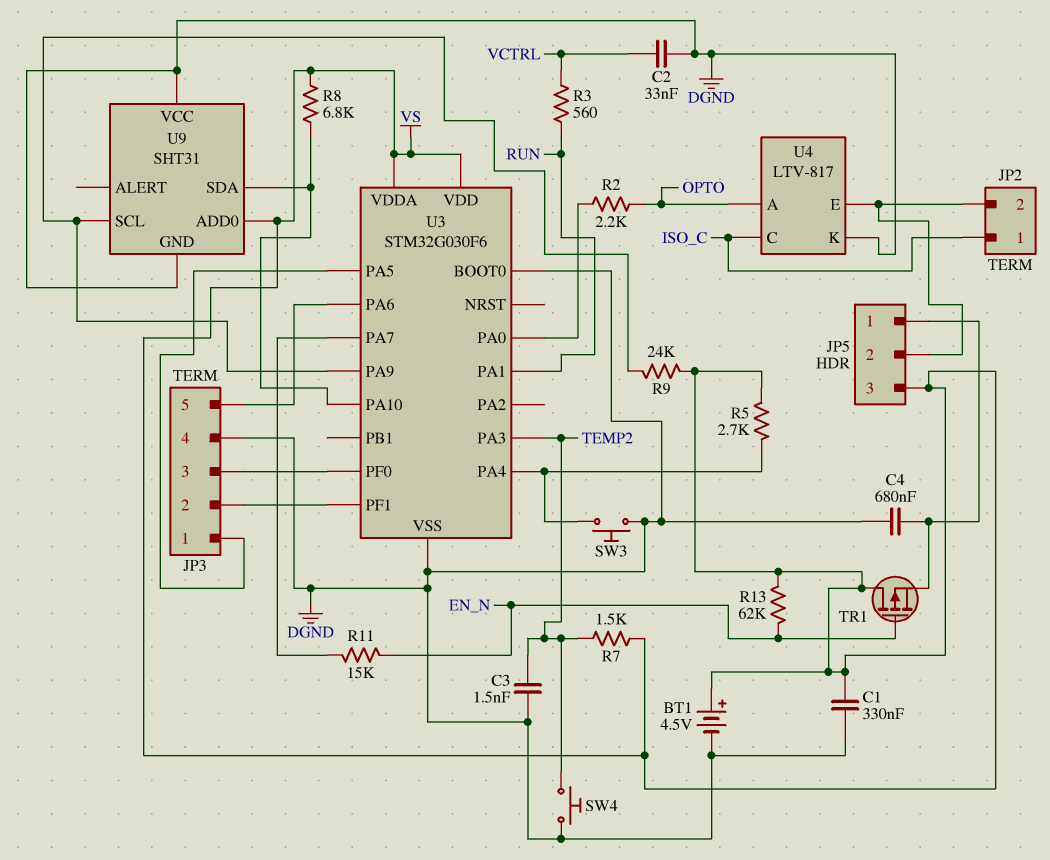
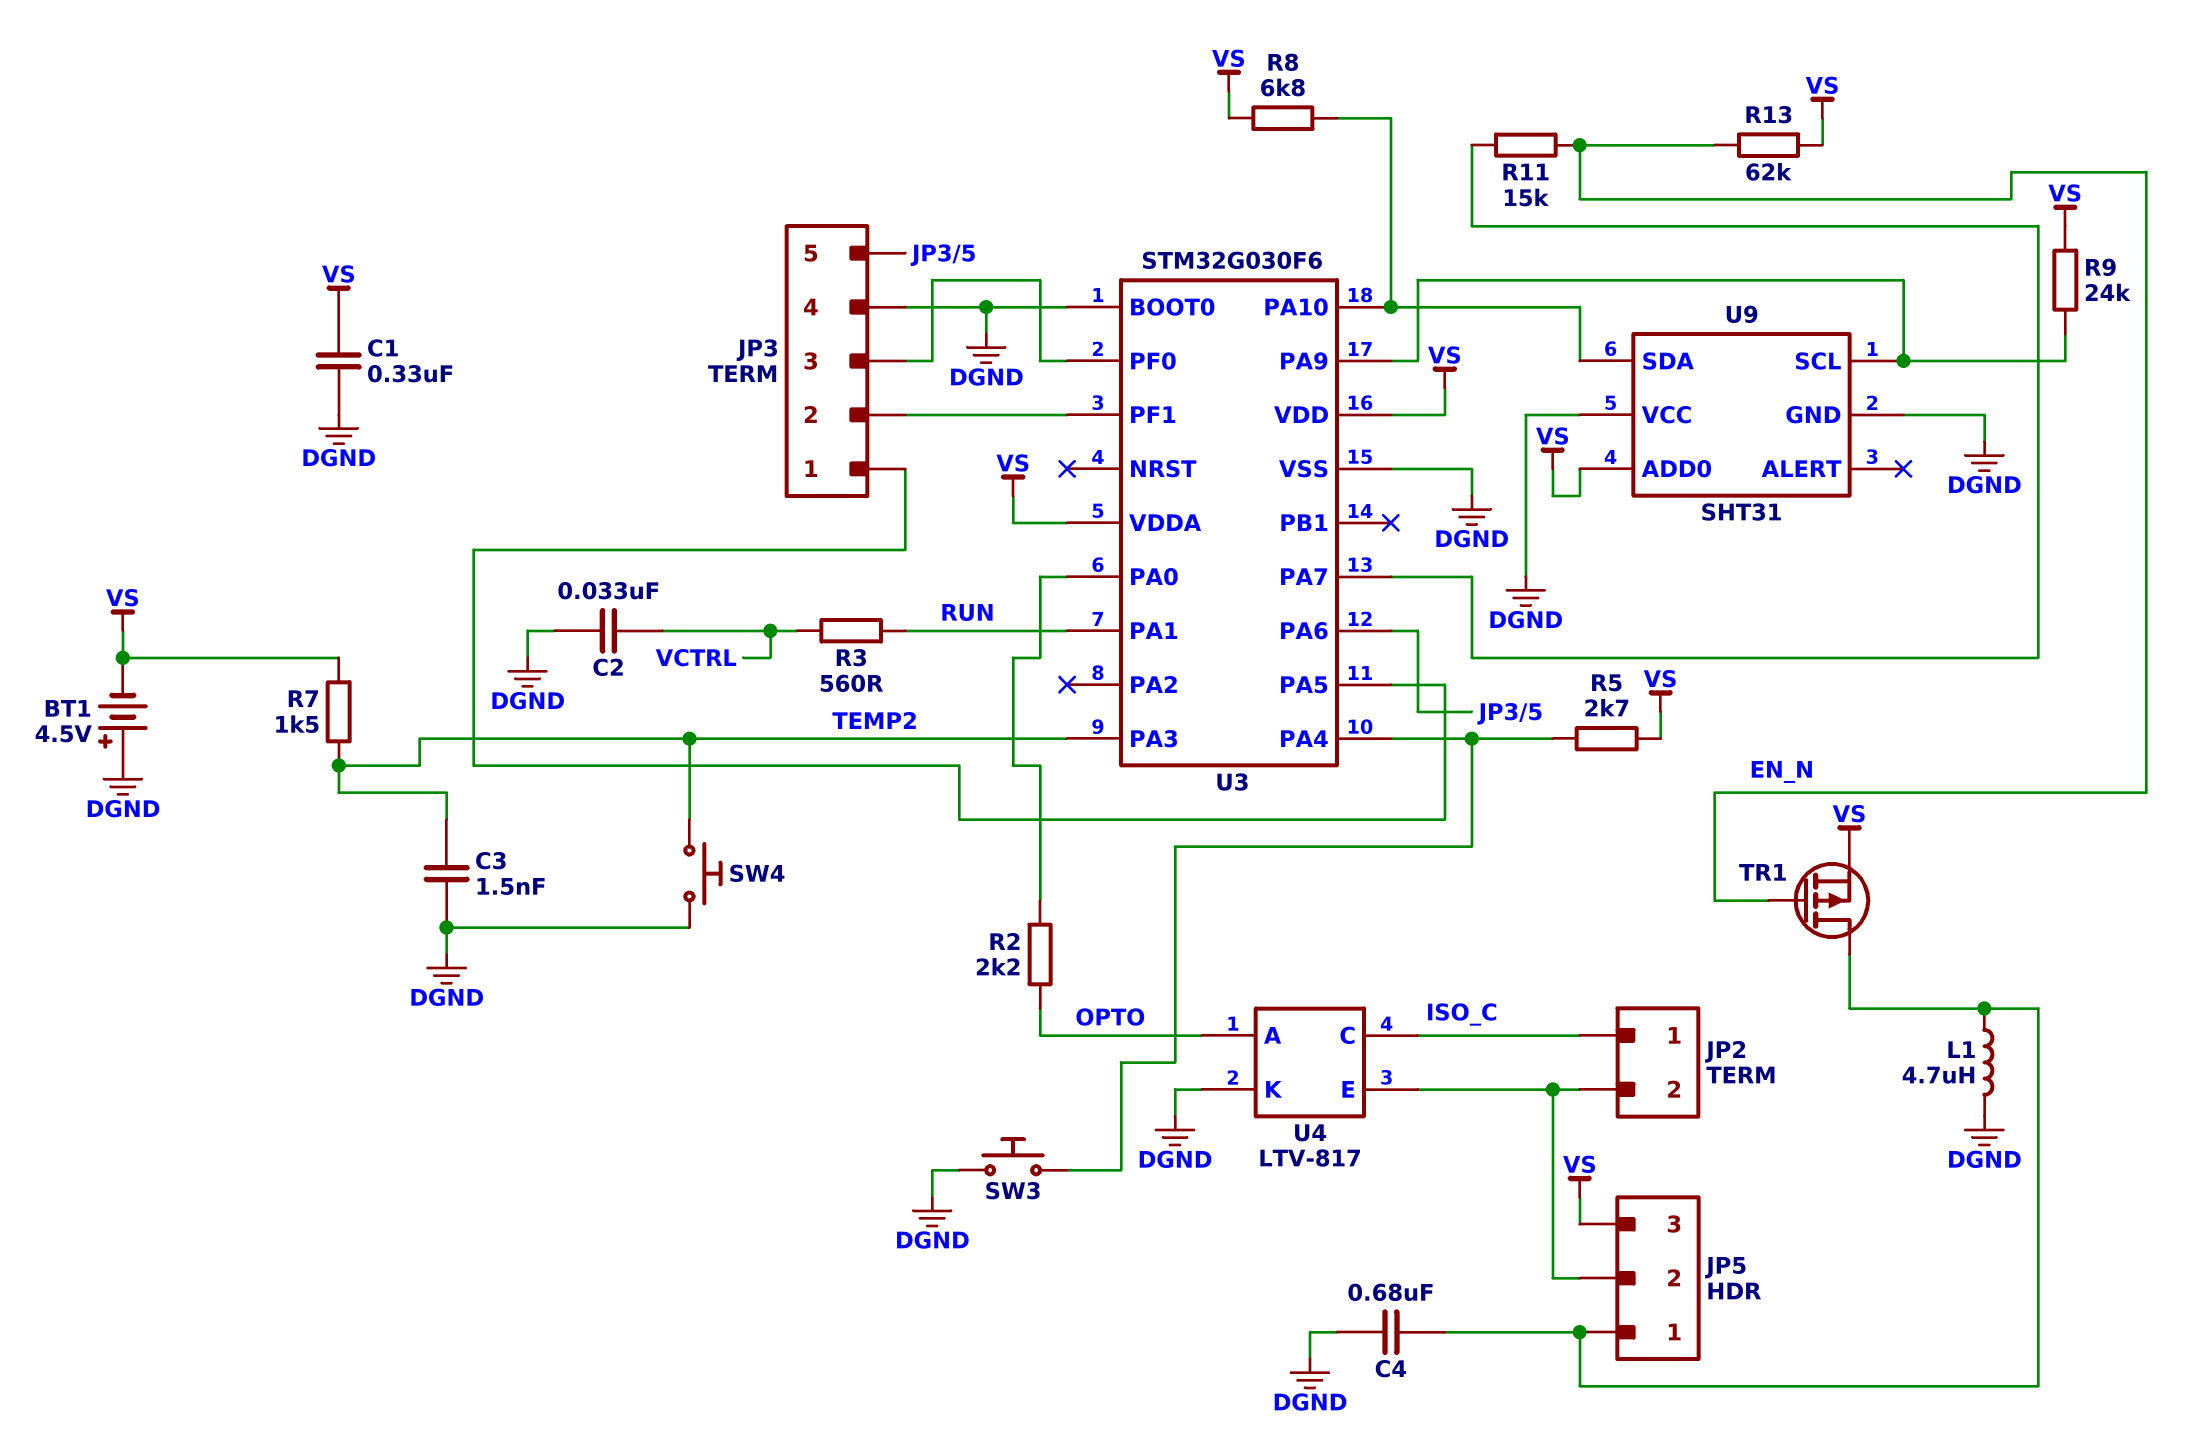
BT1: 4.5V (plus VS, minus DGND) -> 4.5V (plus DGND, minus VS)
L1: none -> 4.7uH (DGND, JP5/1)
TR1: PMOS (G EN_N, D VS, S JP5/1) -> PMOS (G EN_N, D JP5/1, S VS)

